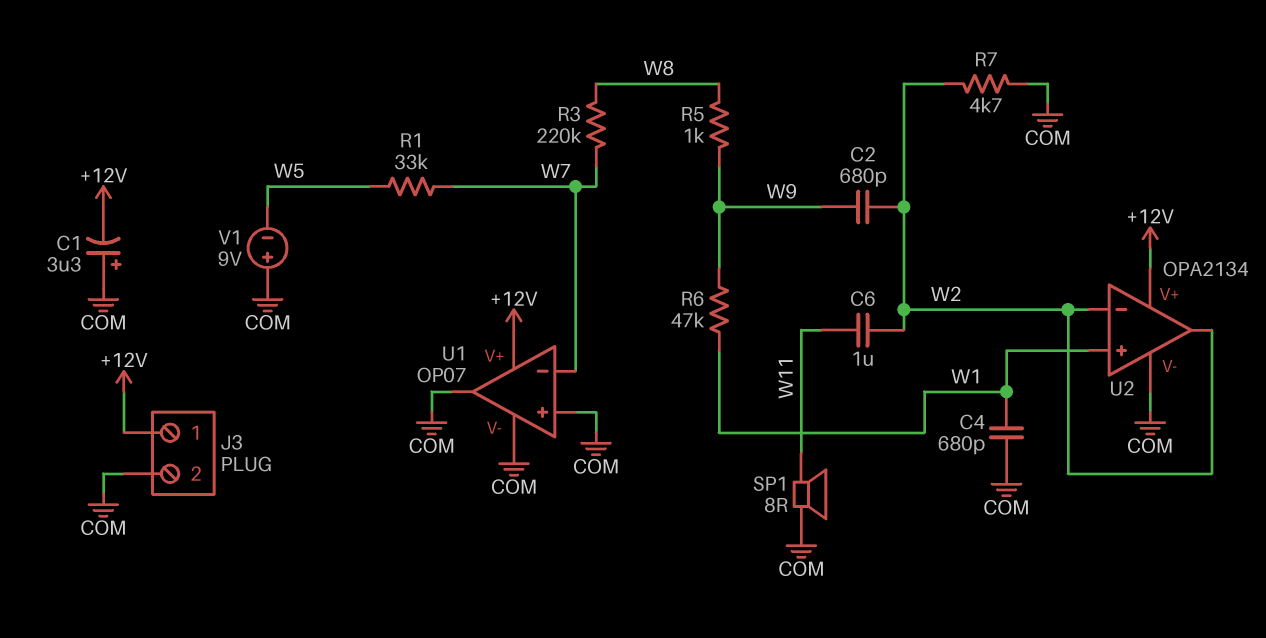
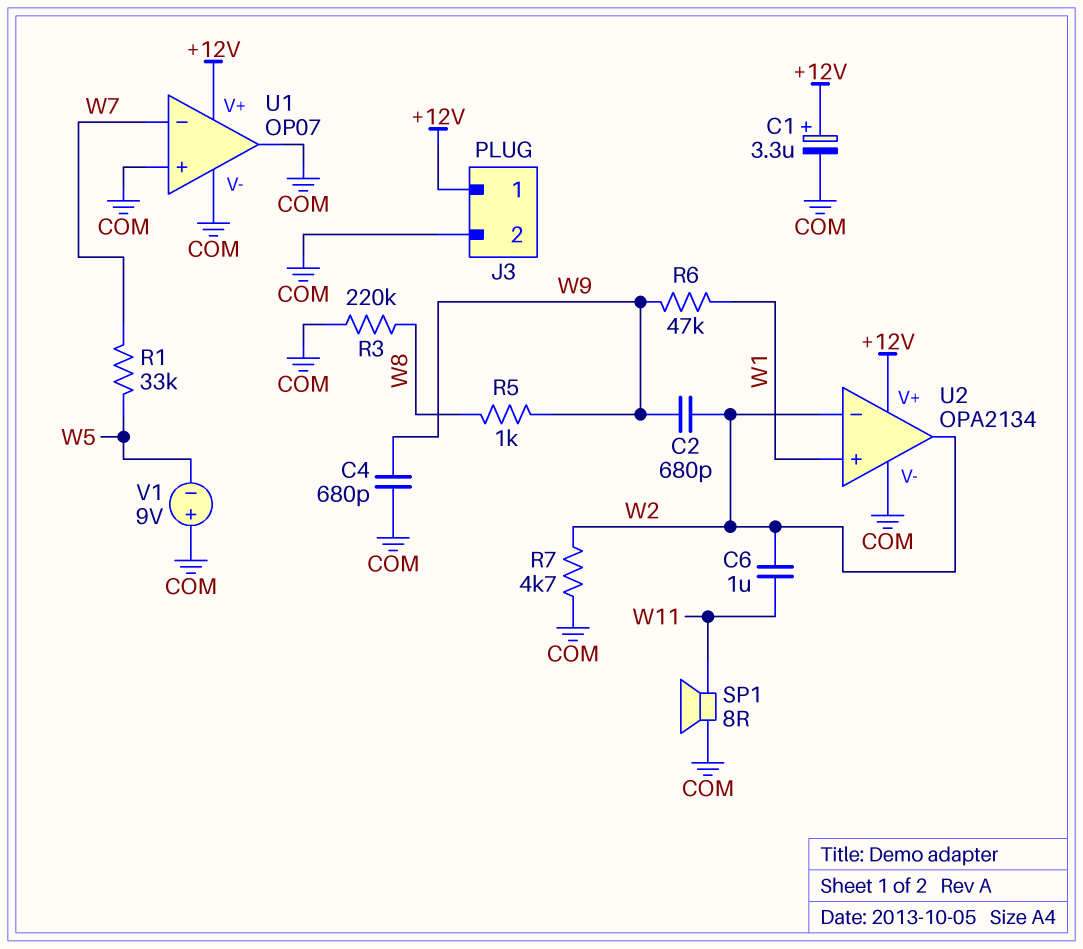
C1: 3.3uF (plus COM, minus +12V) -> 3.3uF (plus +12V, minus COM)
C4: 680pF (COM, W1) -> 680pF (COM, W9)
R3: 220k (W7, W8) -> 220k (COM, W8)

